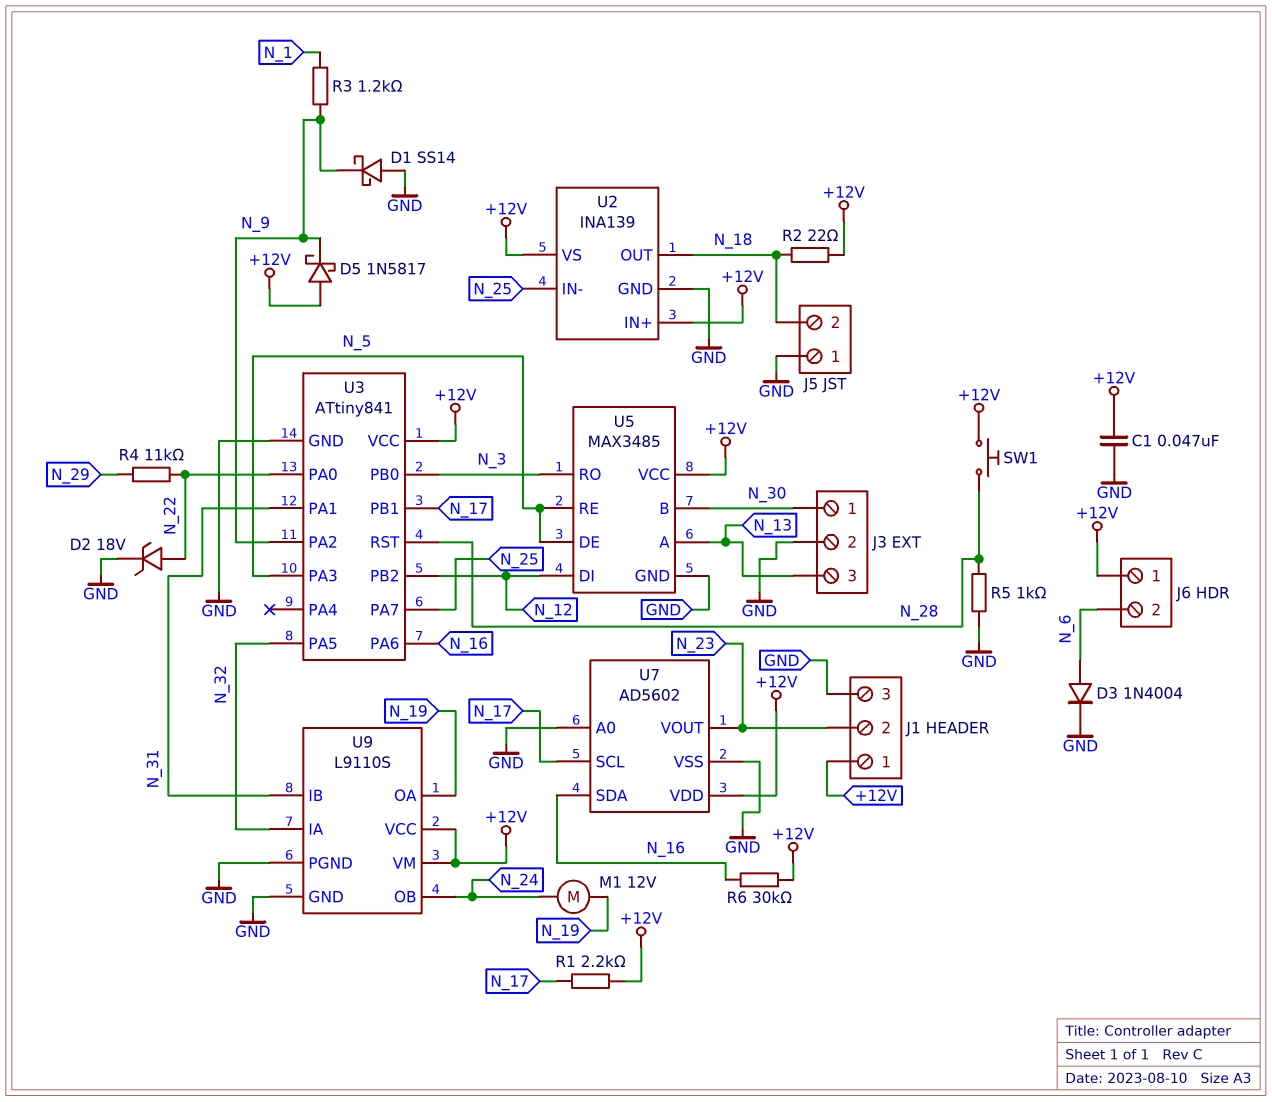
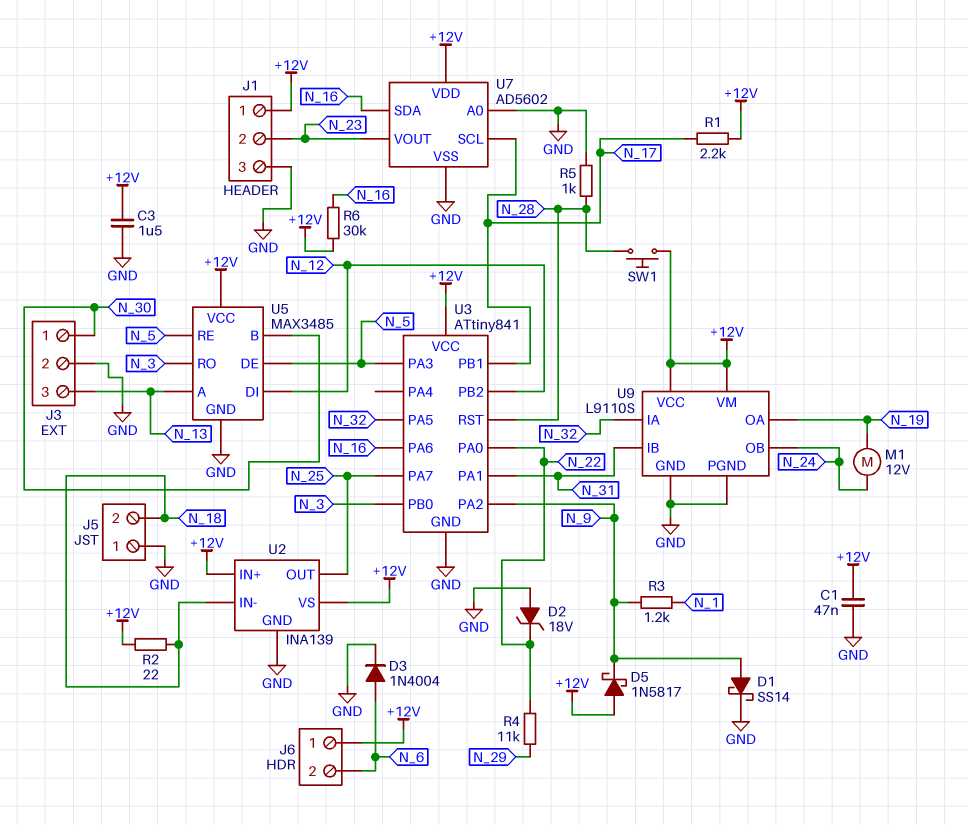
C3: none -> 1.5uF (+12V, GND)
D1: schottky SS14 (A GND, K N_9) -> schottky SS14 (A N_9, K GND)
D2: zener 18V (A N_22, K GND) -> zener 18V (A GND, K N_22)
U2 pin IN-: N_25 -> N_18
U2 pin OUT: N_18 -> N_25

